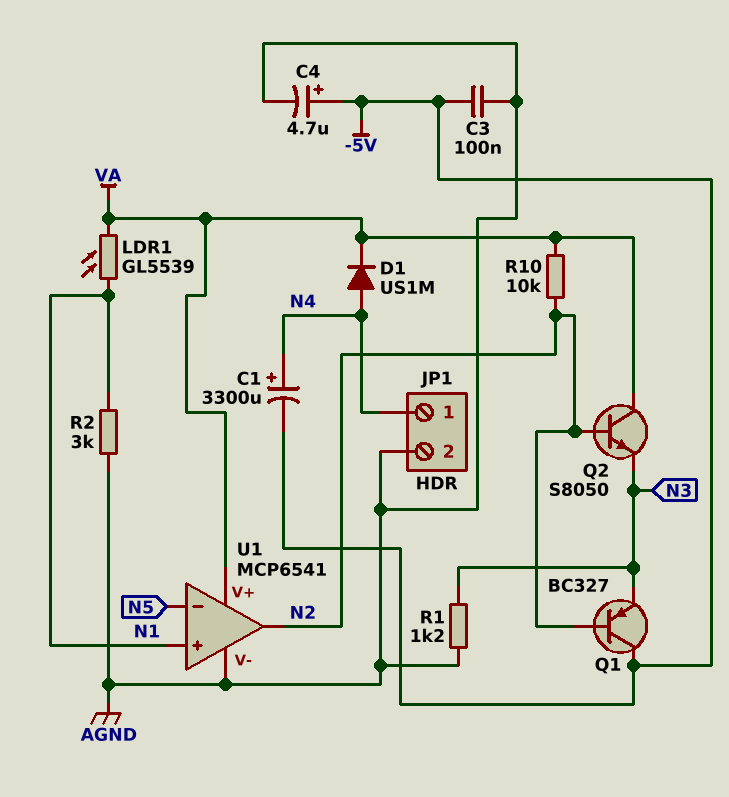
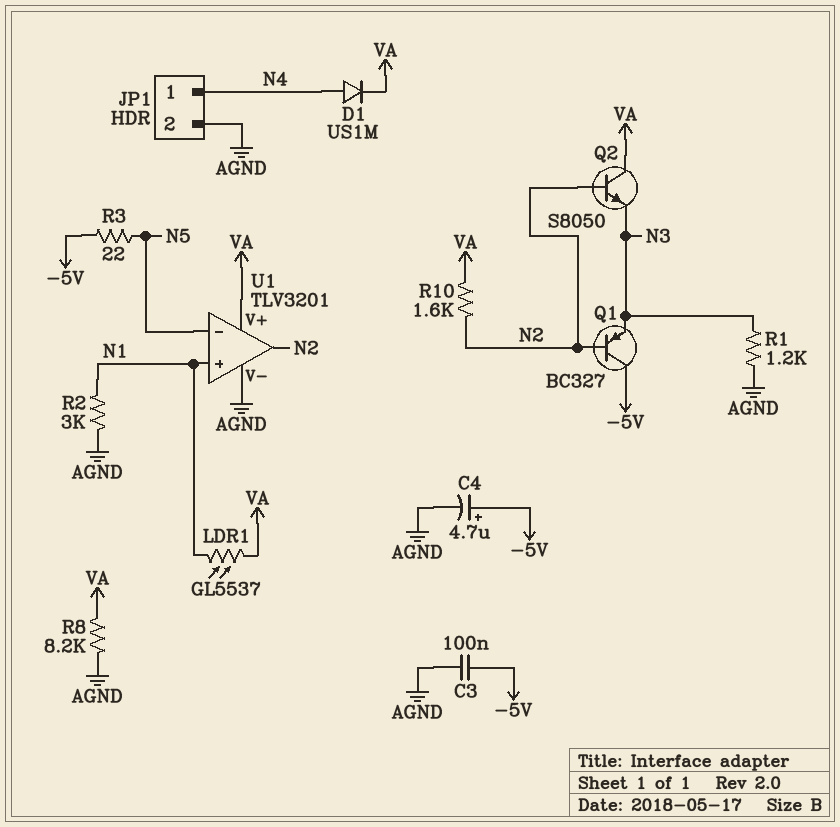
C1: 3300uF (plus N4, minus -5V) -> none
LDR1: GL5539 (N1, VA) -> GL5537 (N1, VA)
R3: none -> 22 (-5V, N5)
R8: none -> 8.2k (AGND, VA)
R10: 10k (N2, VA) -> 1.6k (N2, VA)
U1: MCP6541 -> TLV3201

